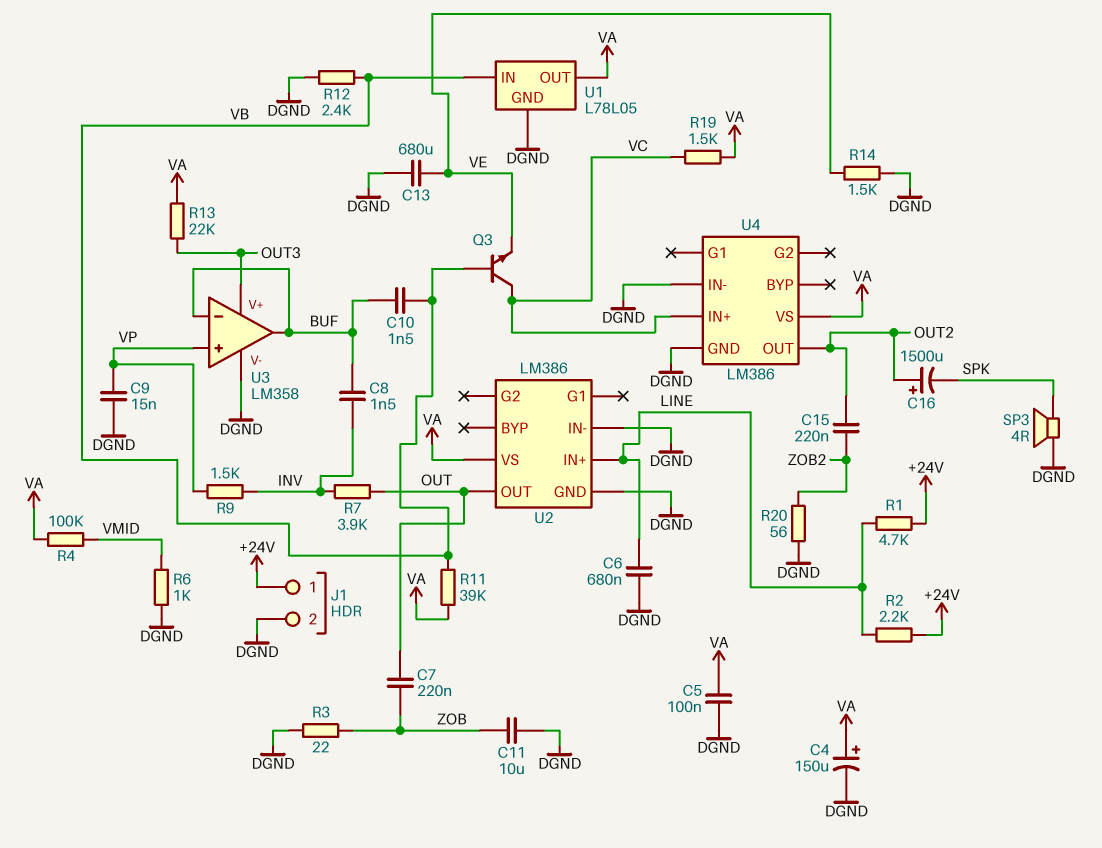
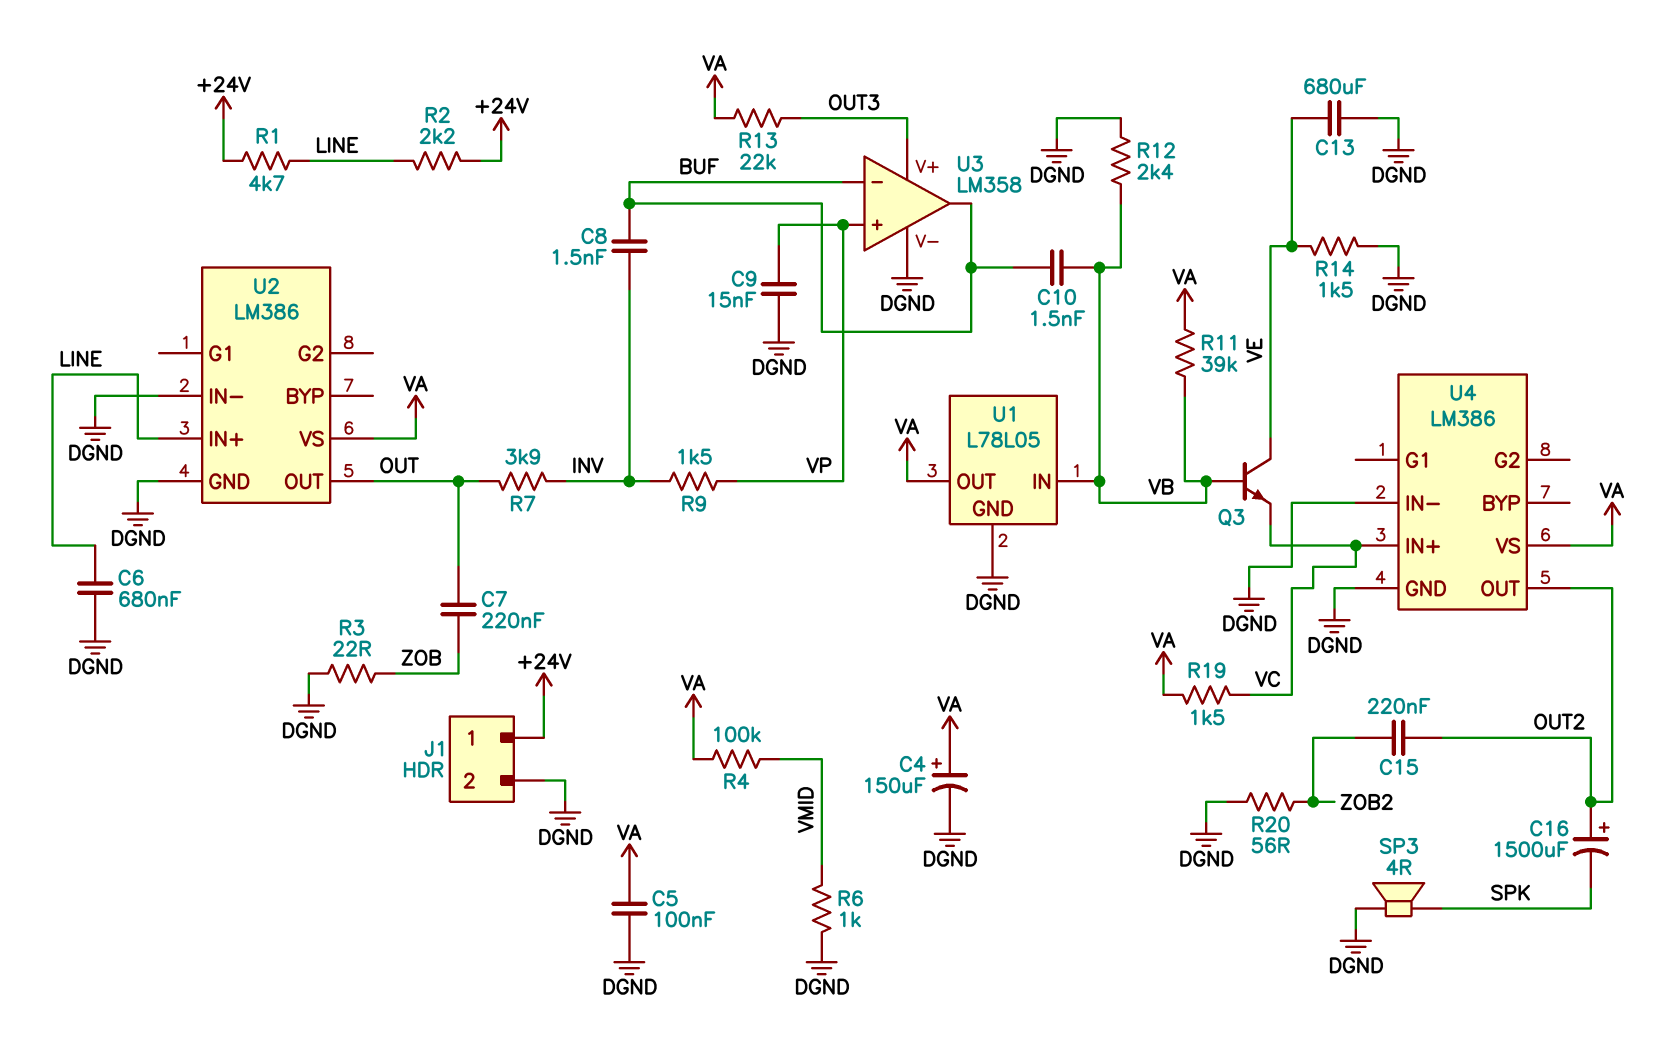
C11: 10uF (DGND, ZOB) -> none
Q3: NPN (B VB, C VC, E VE) -> NPN (B VB, C VE, E VC)

